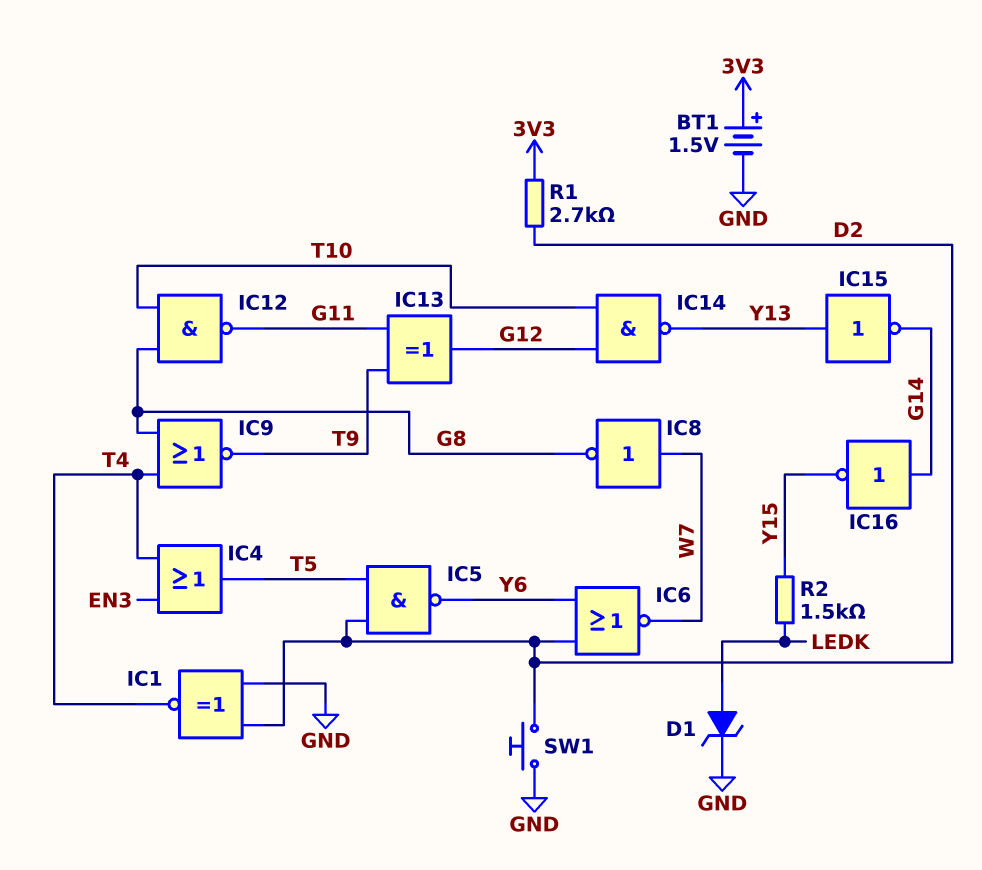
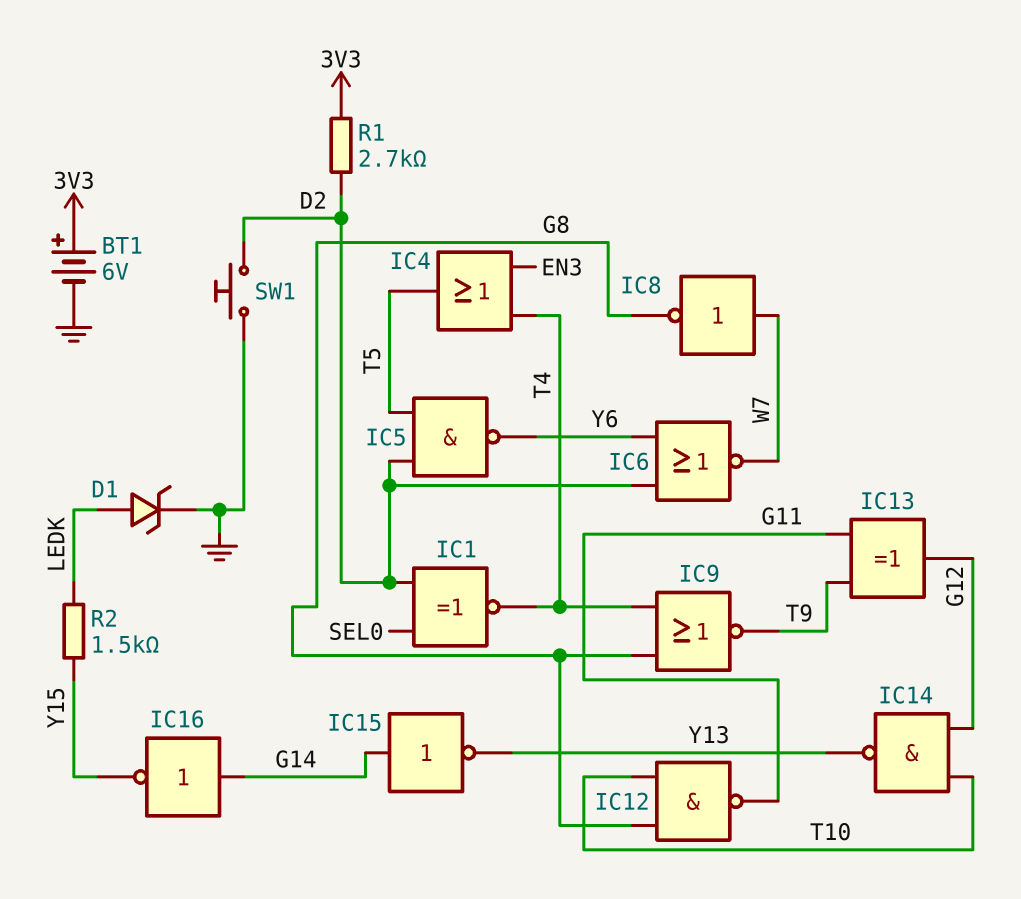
BT1: 1.5V (plus 3V3, minus GND) -> 6V (plus 3V3, minus GND)
IC1: XNOR (in D2, in GND, out T4) -> XNOR (in D2, in SEL0, out T4)
IC15: NOT (in Y13, out G14) -> NOT (in G14, out Y13)

